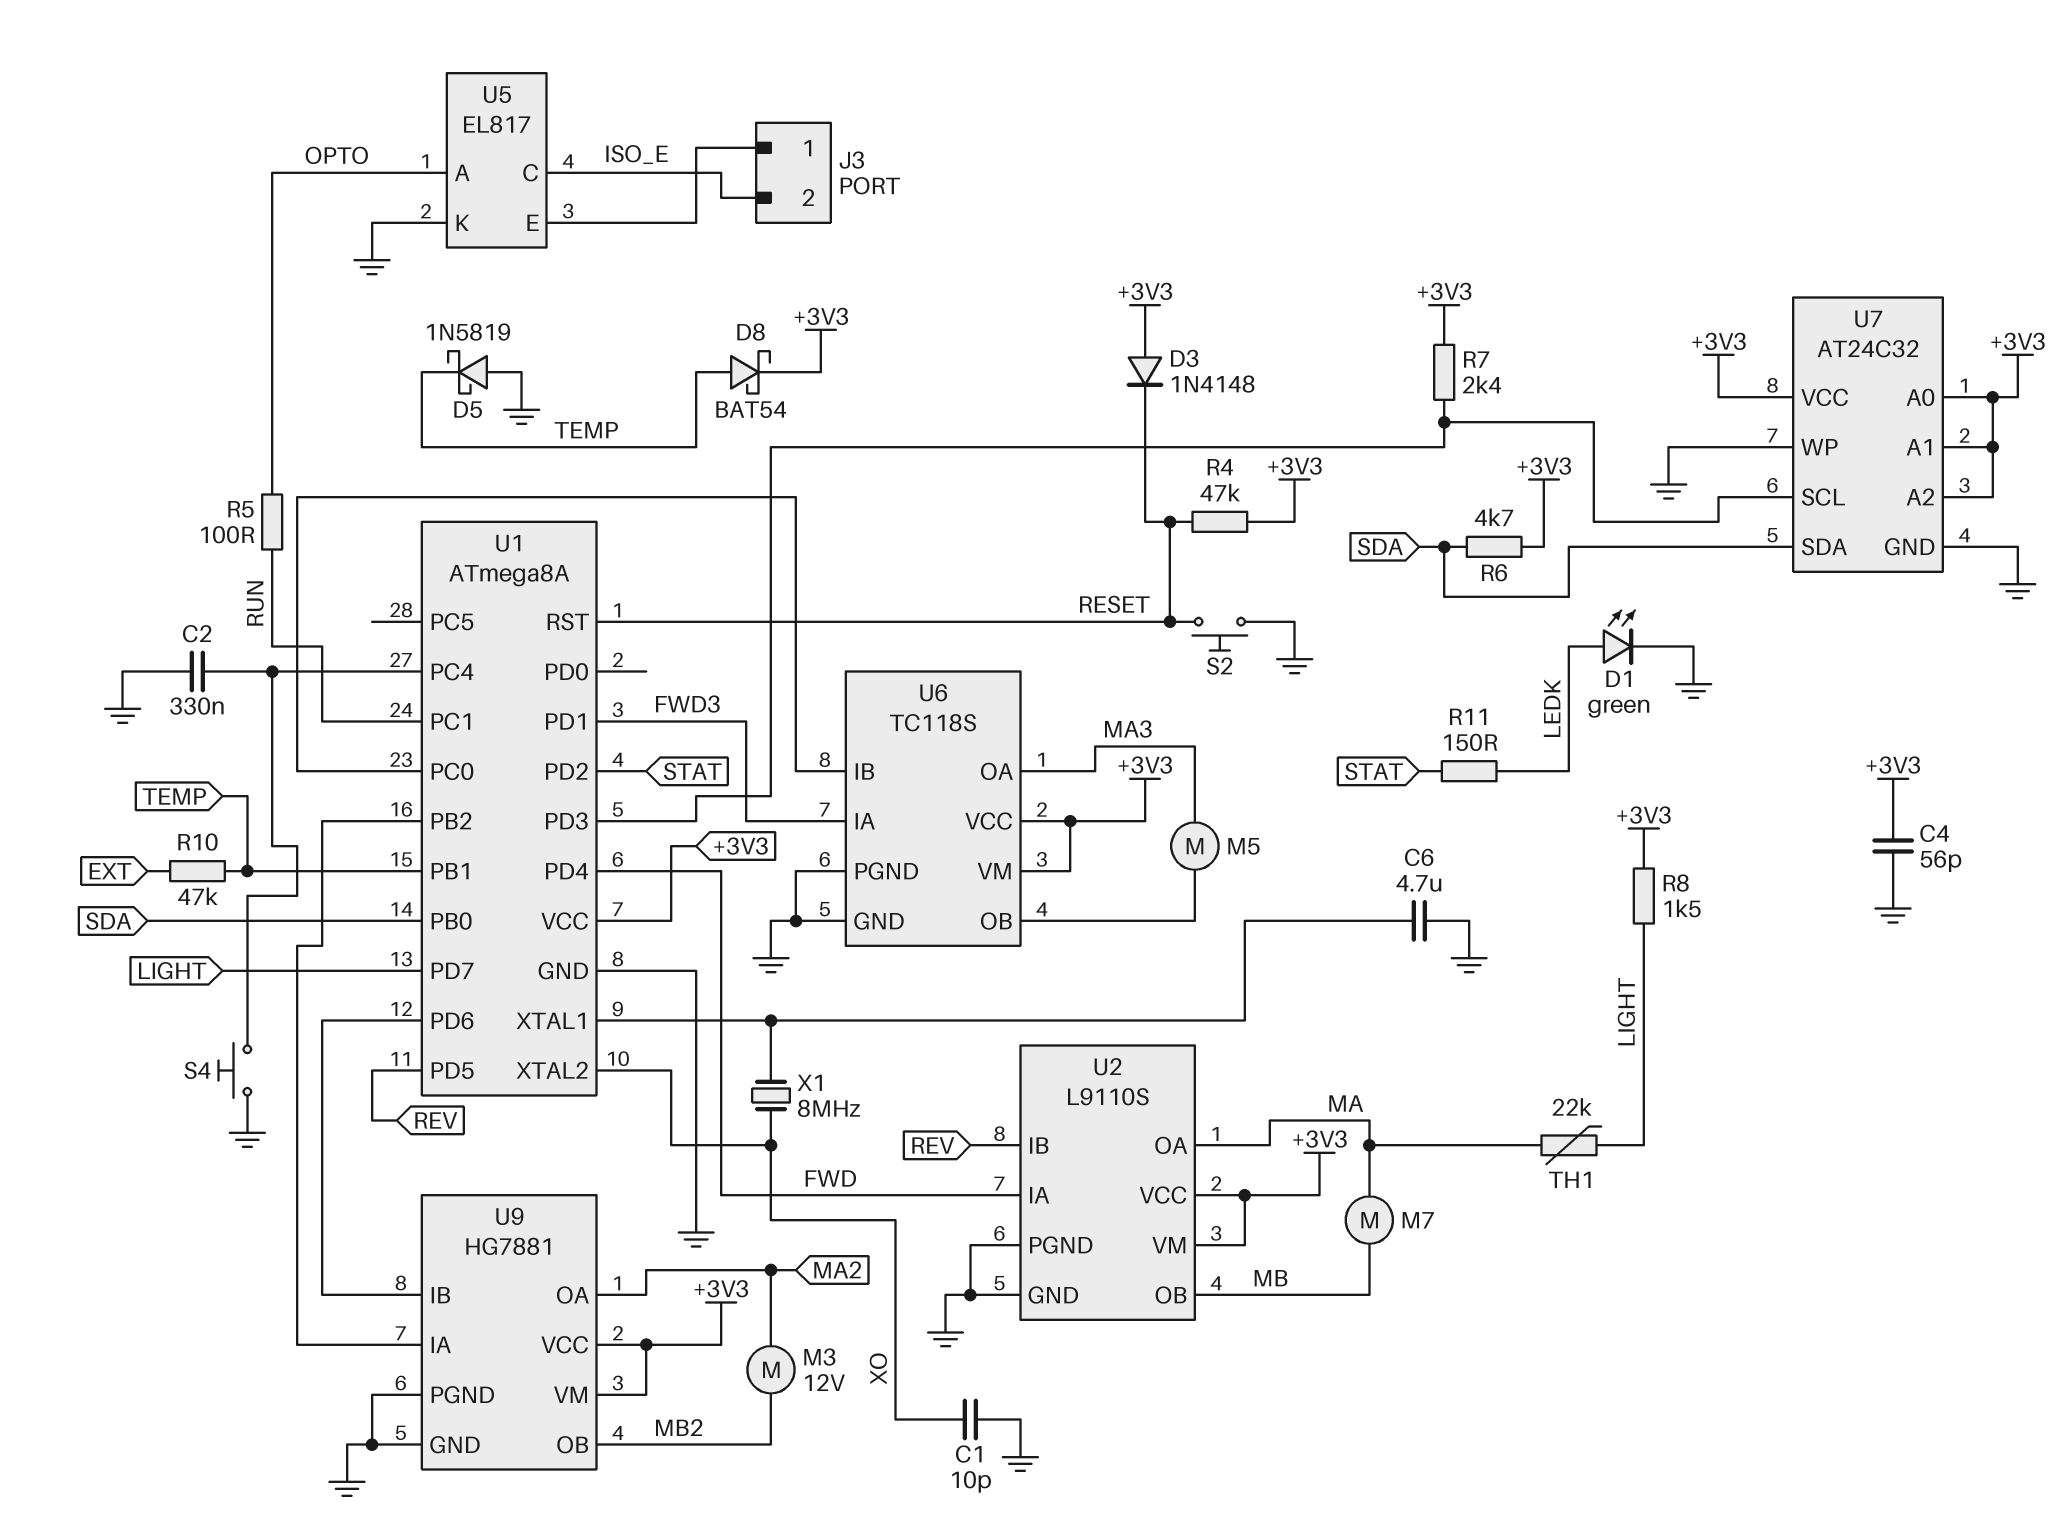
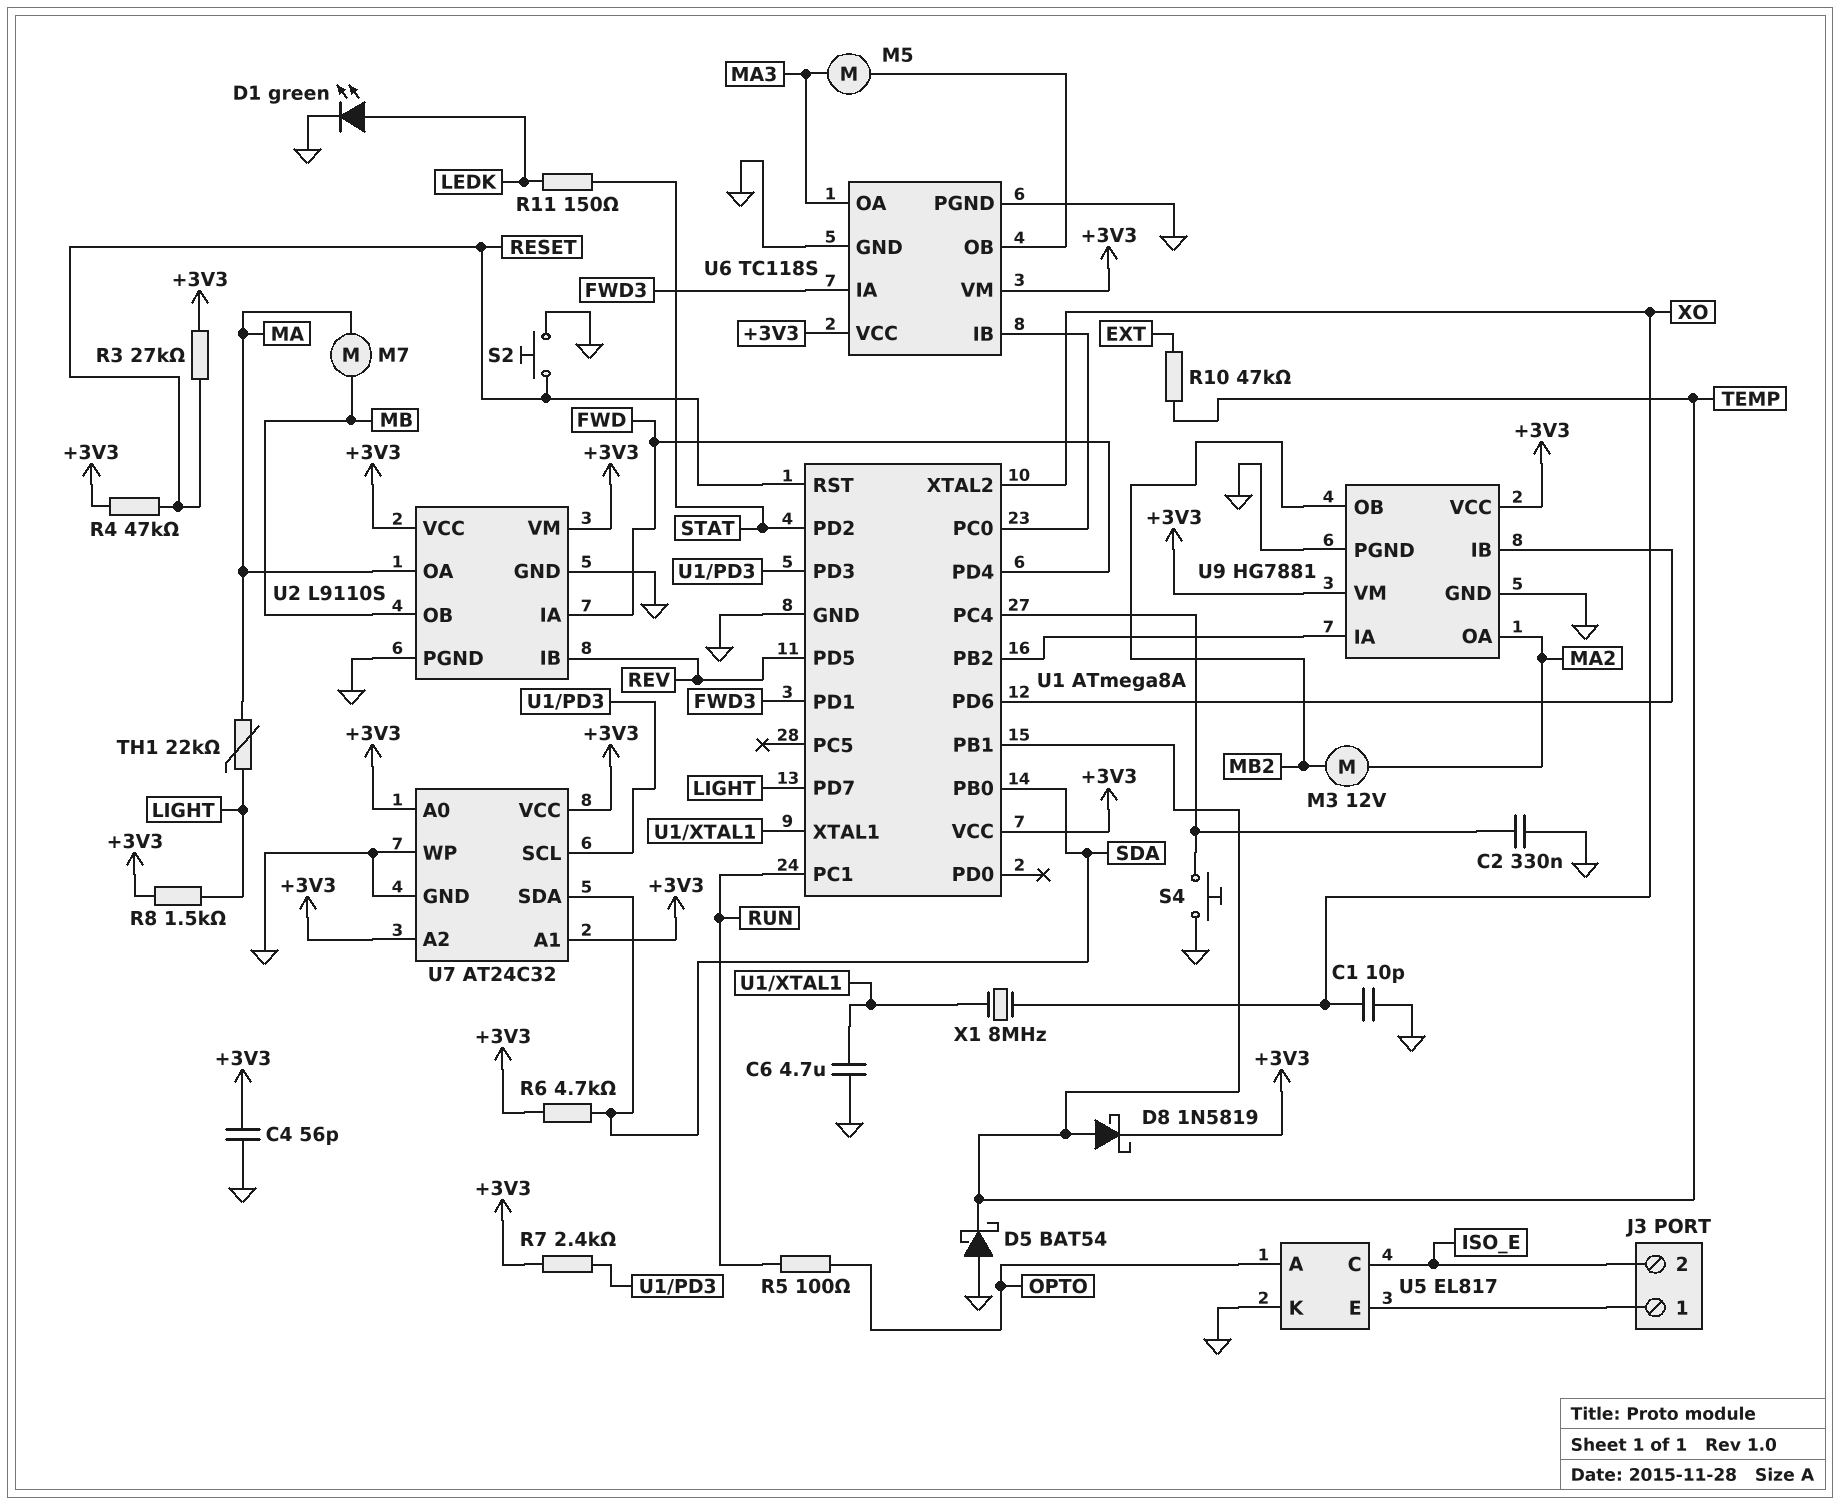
D3: diode 1N4148 (A +3V3, K RESET) -> none
D5: schottky 1N5819 (A GND, K TEMP) -> schottky BAT54 (A GND, K TEMP)
D8: schottky BAT54 (A TEMP, K +3V3) -> schottky 1N5819 (A TEMP, K +3V3)
R3: none -> 27k (+3V3, RESET)

